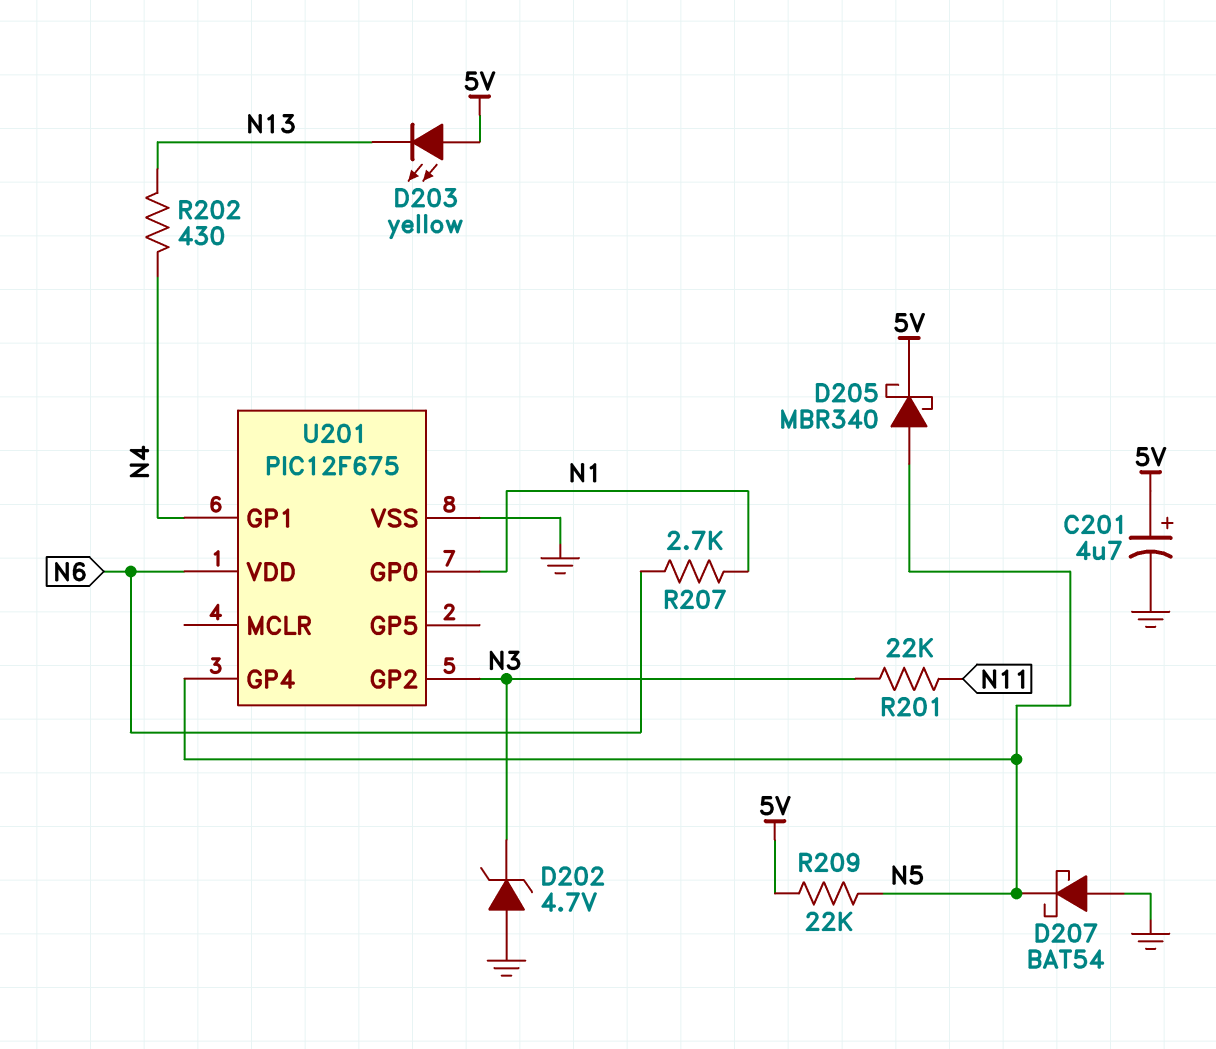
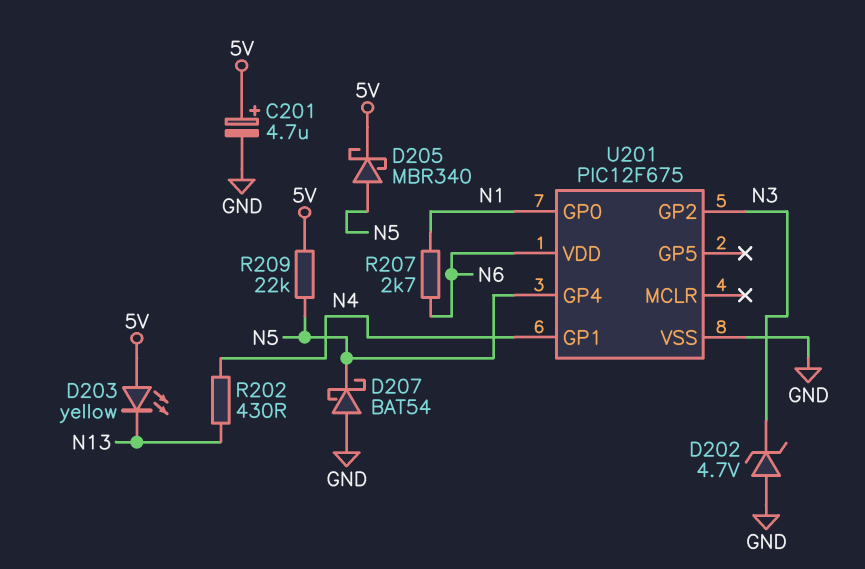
R201: 22k (N3, N11) -> none

